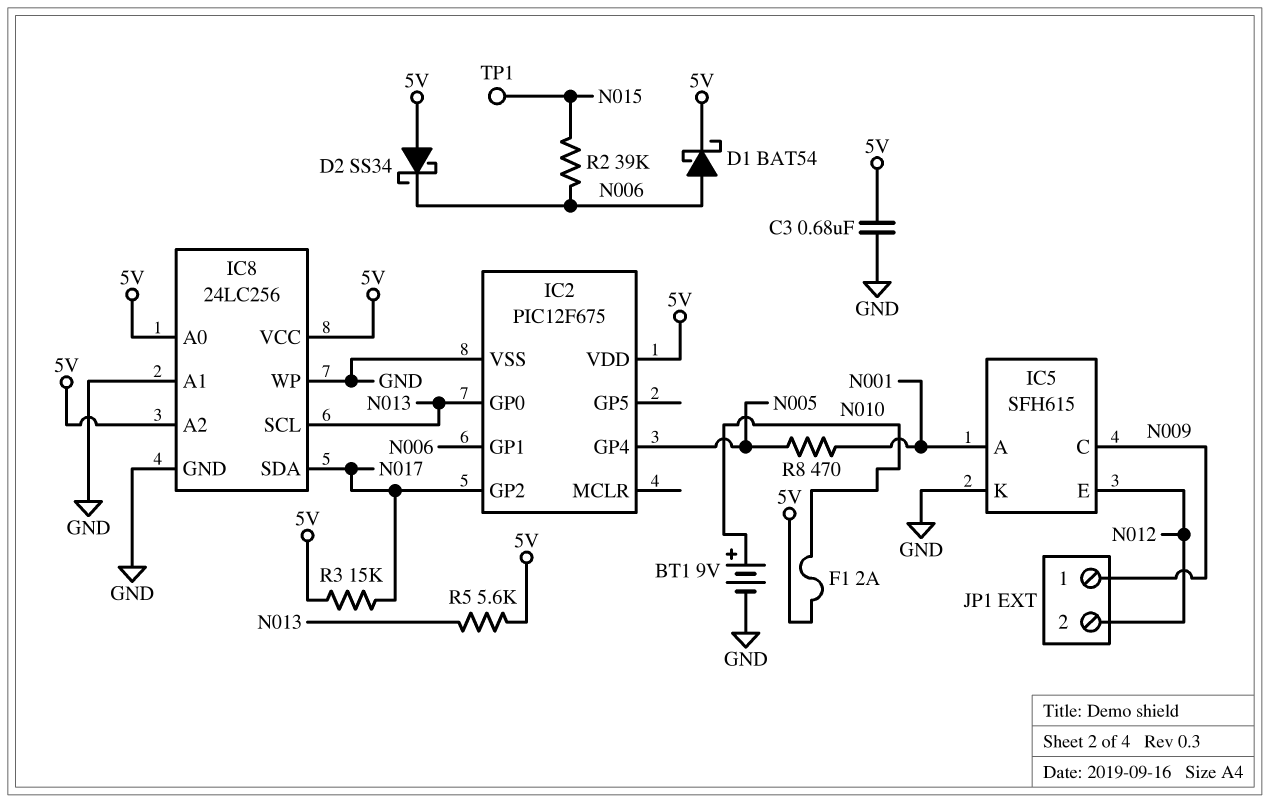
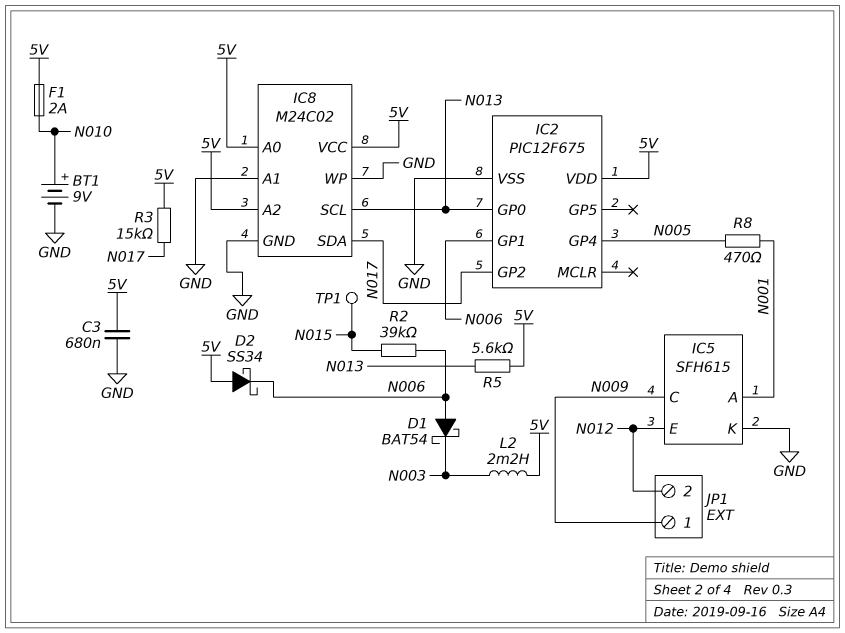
D1: schottky BAT54 (A N006, K 5V) -> schottky BAT54 (A N006, K N003)
IC8: 24LC256 -> M24C02
L2: none -> 2.2mH (5V, N003)

